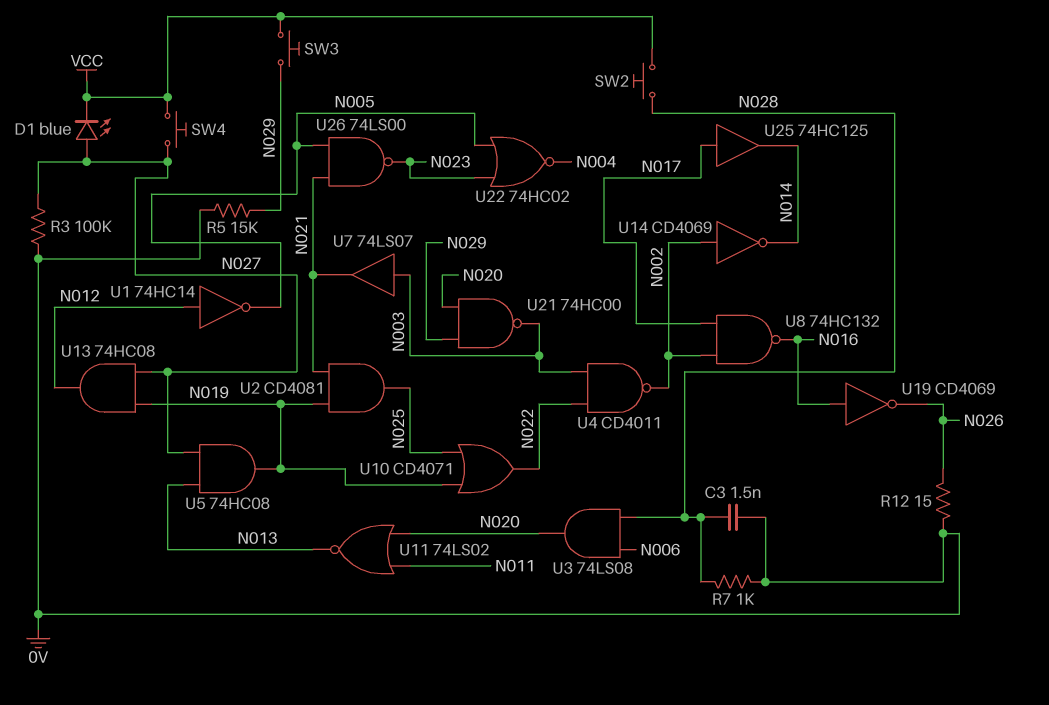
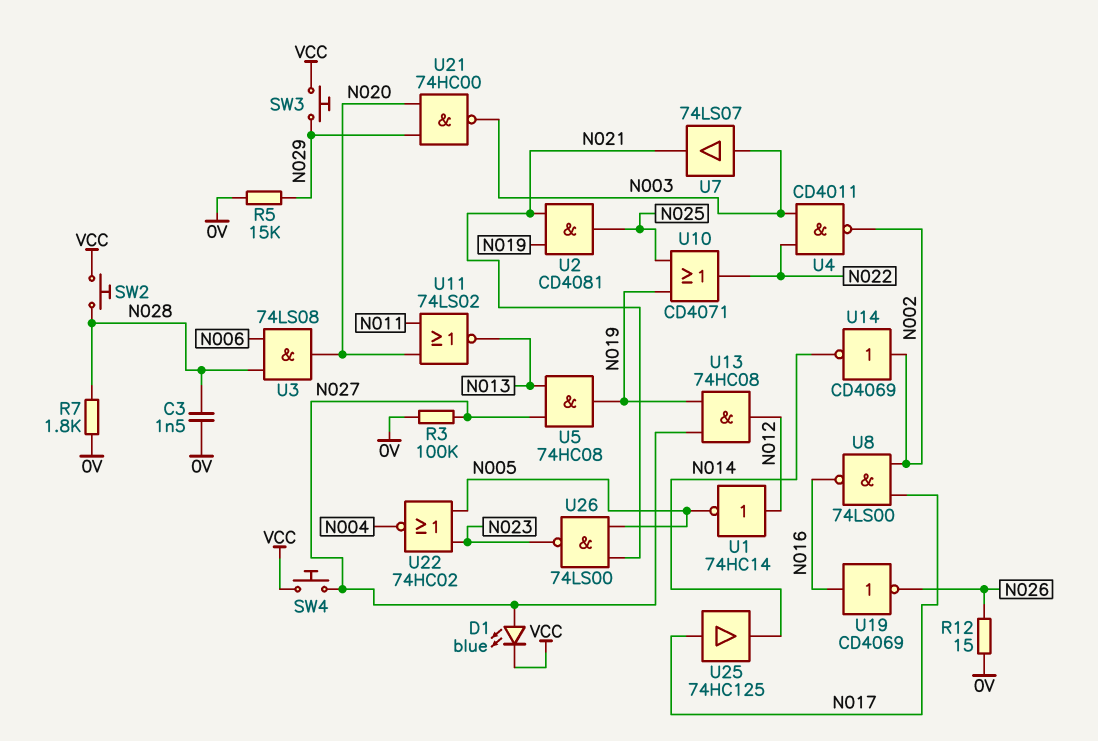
R7: 1k (0V, N028) -> 1.8k (0V, N028)
U8: NAND 74HC132 (in N002, in N017, out N016) -> NAND 74LS00 (in N002, in N017, out N016)

